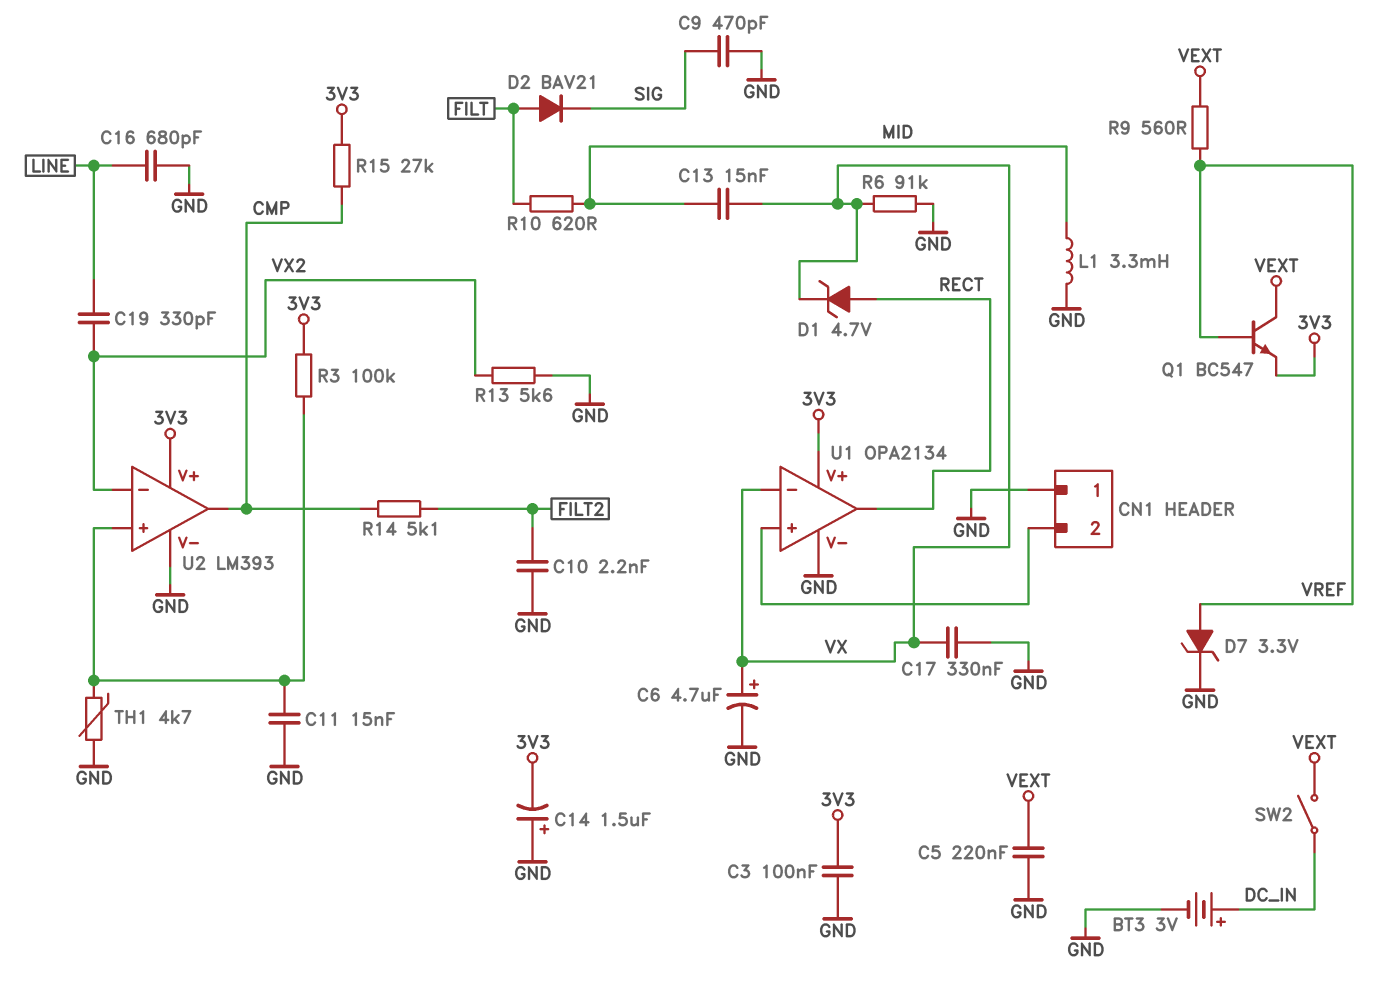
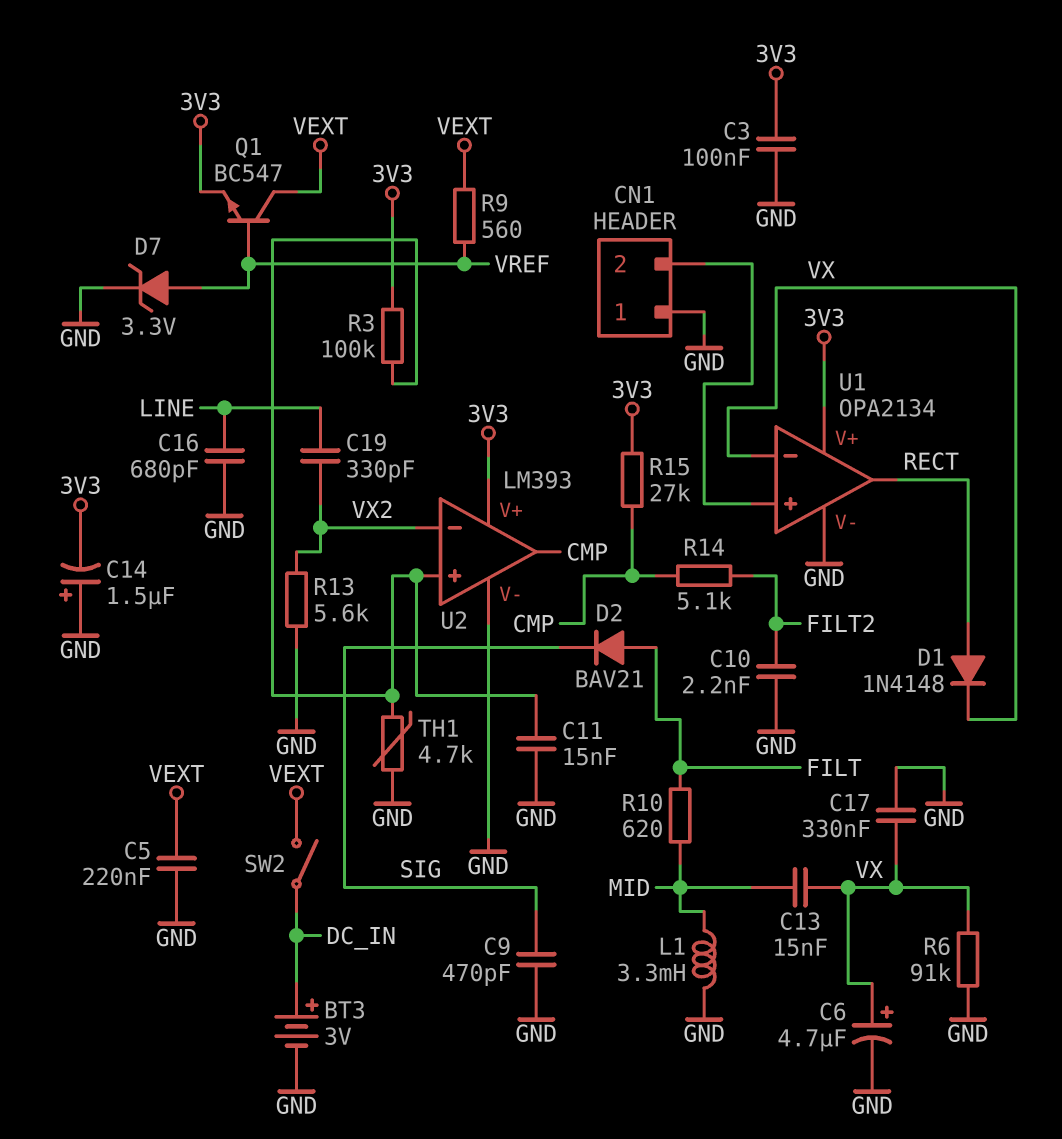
D1: zener 4.7V (A RECT, K VX) -> diode 1N4148 (A RECT, K VX)

